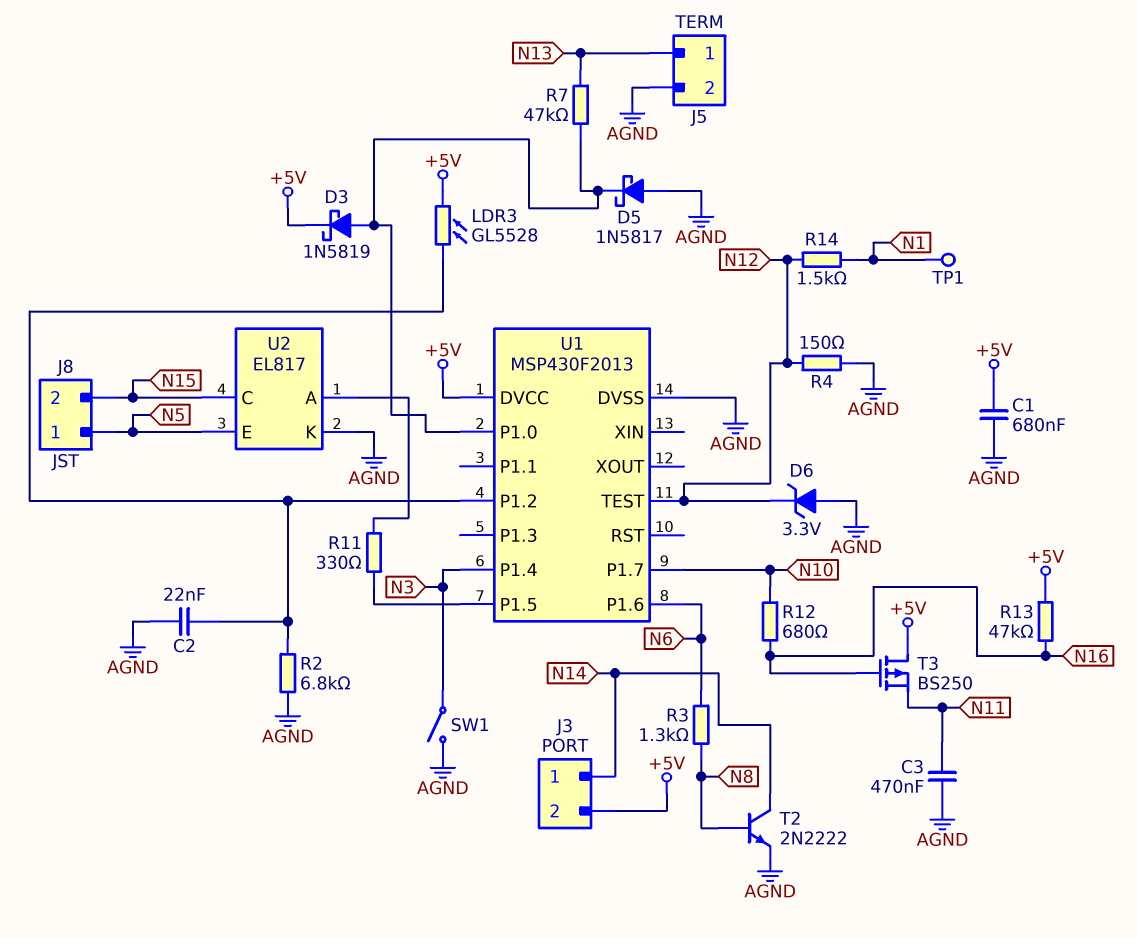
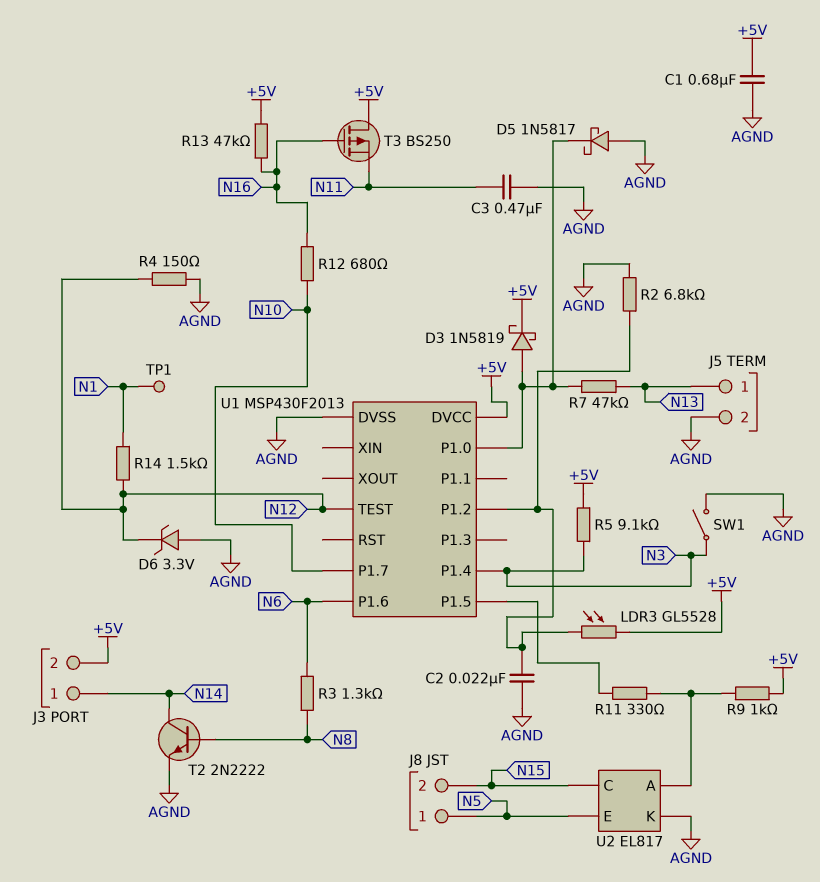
R5: none -> 9.1k (+5V, N3)
R9: none -> 1k (+5V, U2/A)

